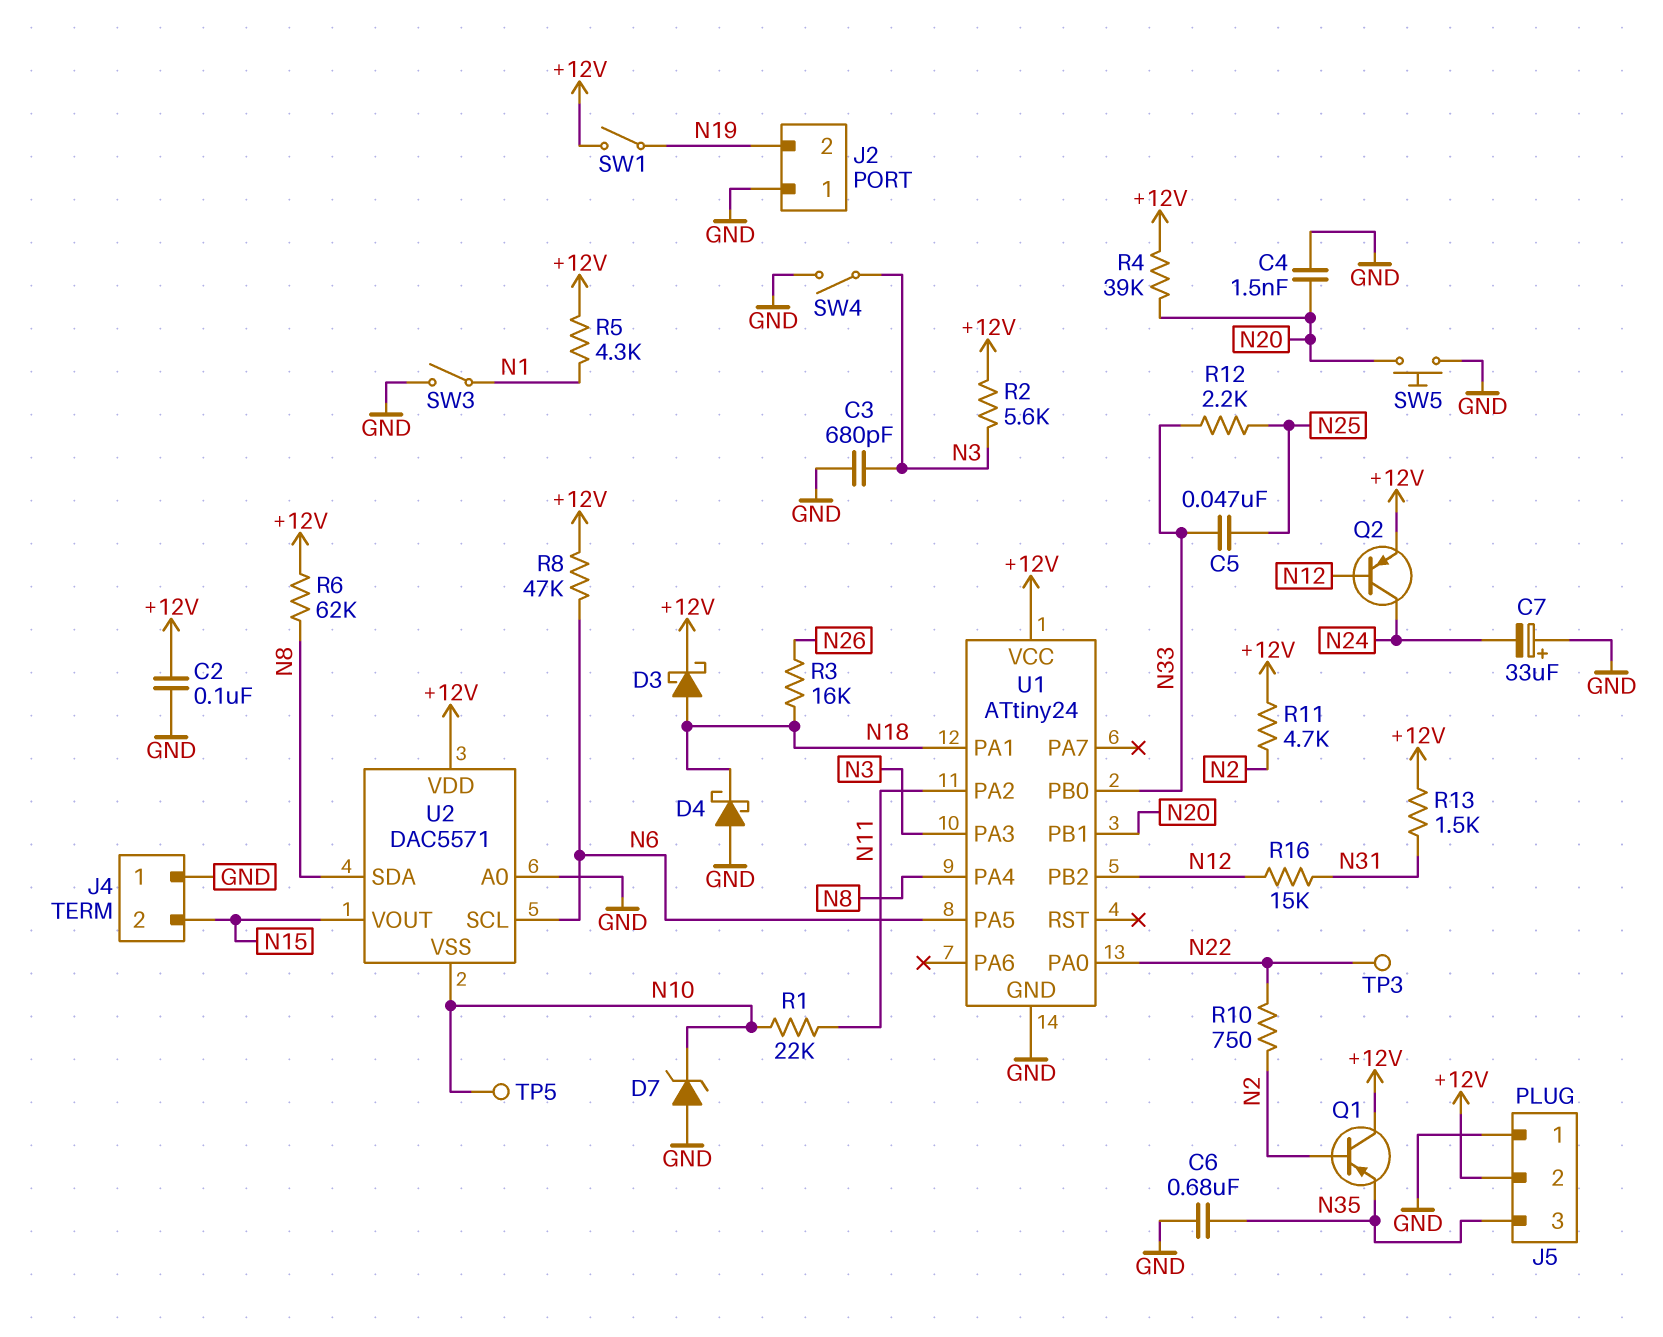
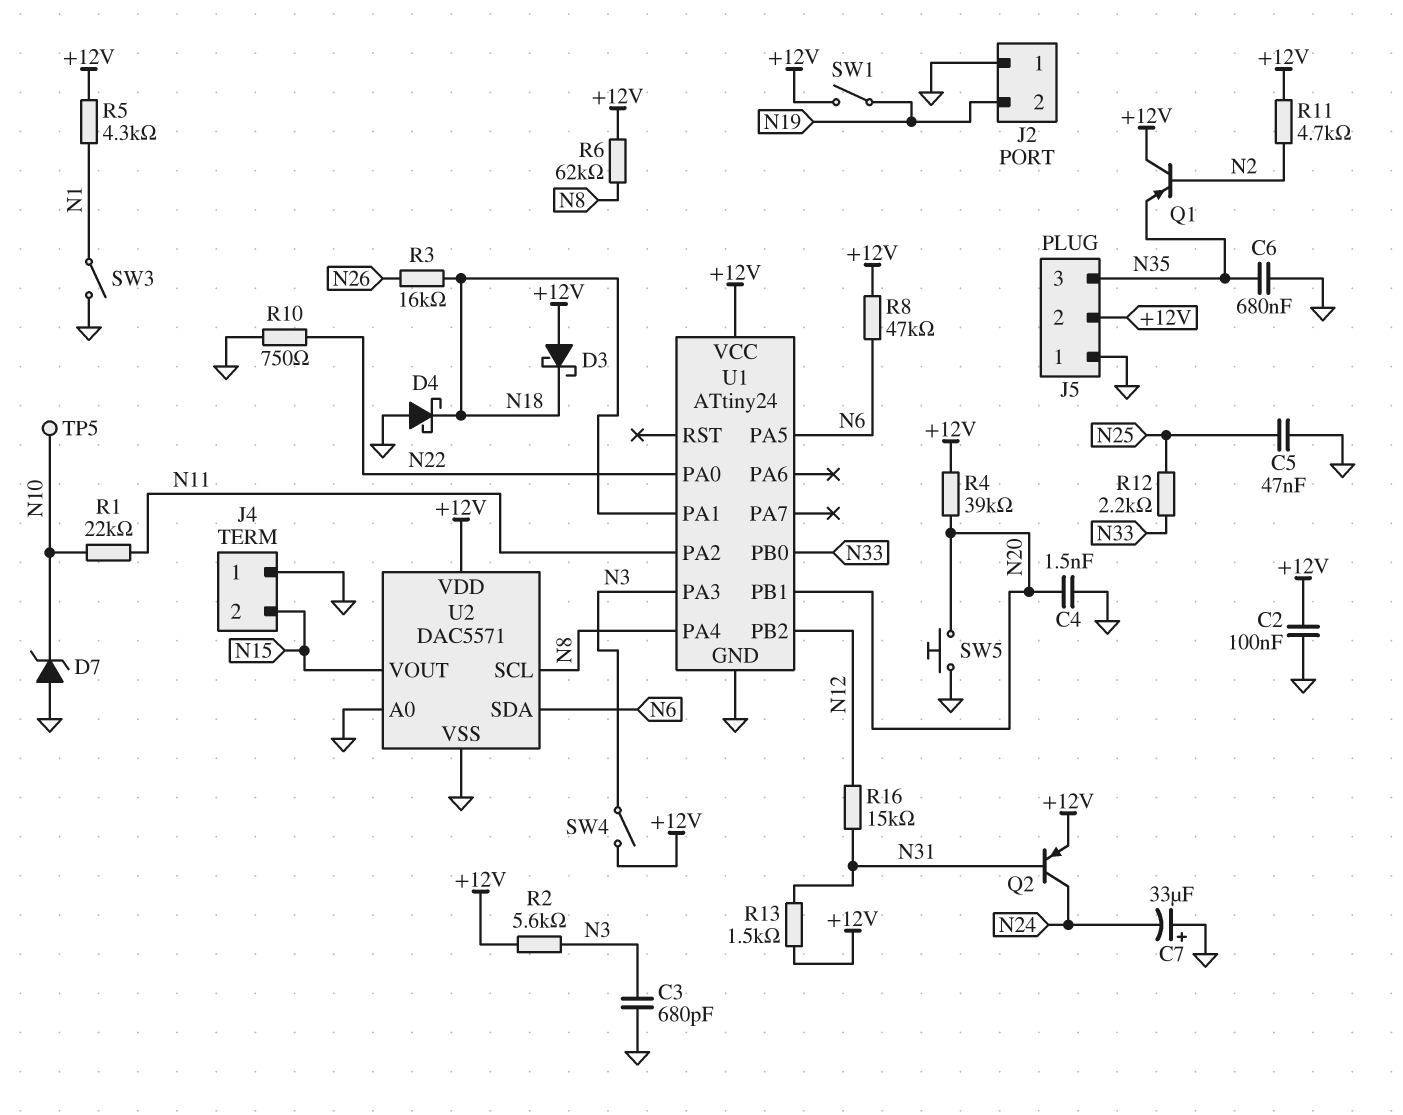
C5: 47nF (N25, N33) -> 47nF (GND, N25)
D3: schottky (A N18, K +12V) -> schottky (A +12V, K N18)
Q2: PNP (B N12, C N24, E +12V) -> PNP (B N31, C N24, E +12V)
R10: 750 (N2, N22) -> 750 (GND, N22)
SW4: switch (GND, N3) -> switch (+12V, N3)
TP3: test point (N22) -> none
U2 pin SCL: N6 -> N8
U2 pin SDA: N8 -> N6
U2 pin VSS: N10 -> GND

